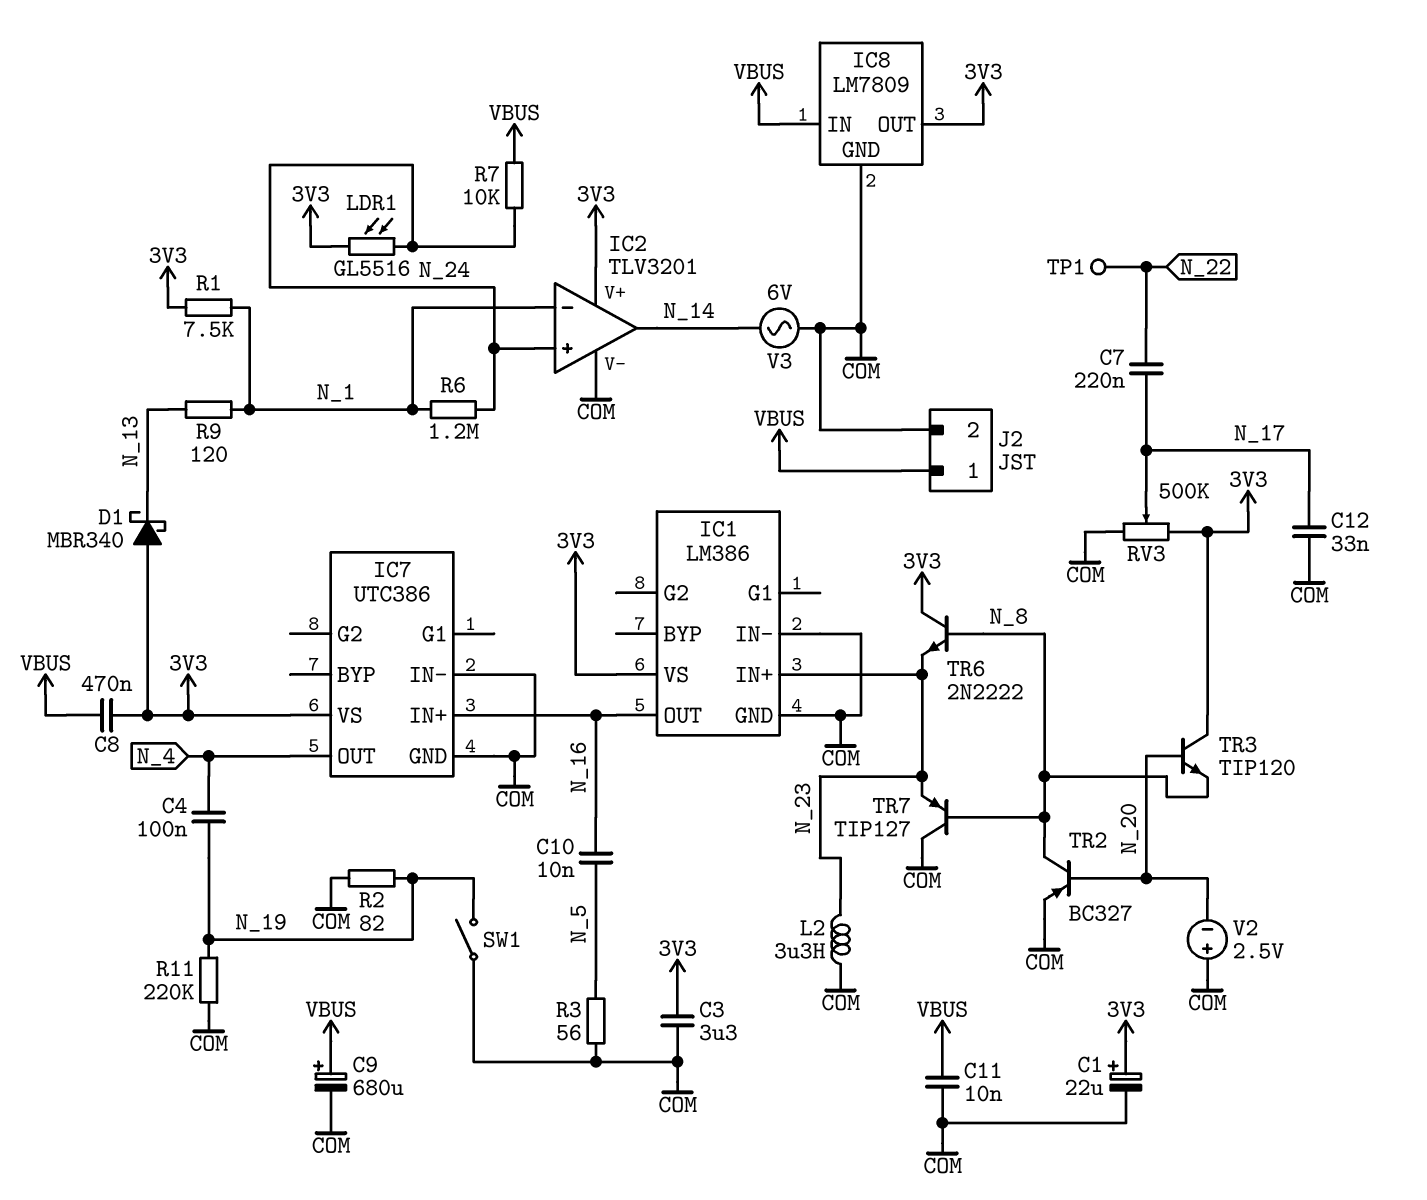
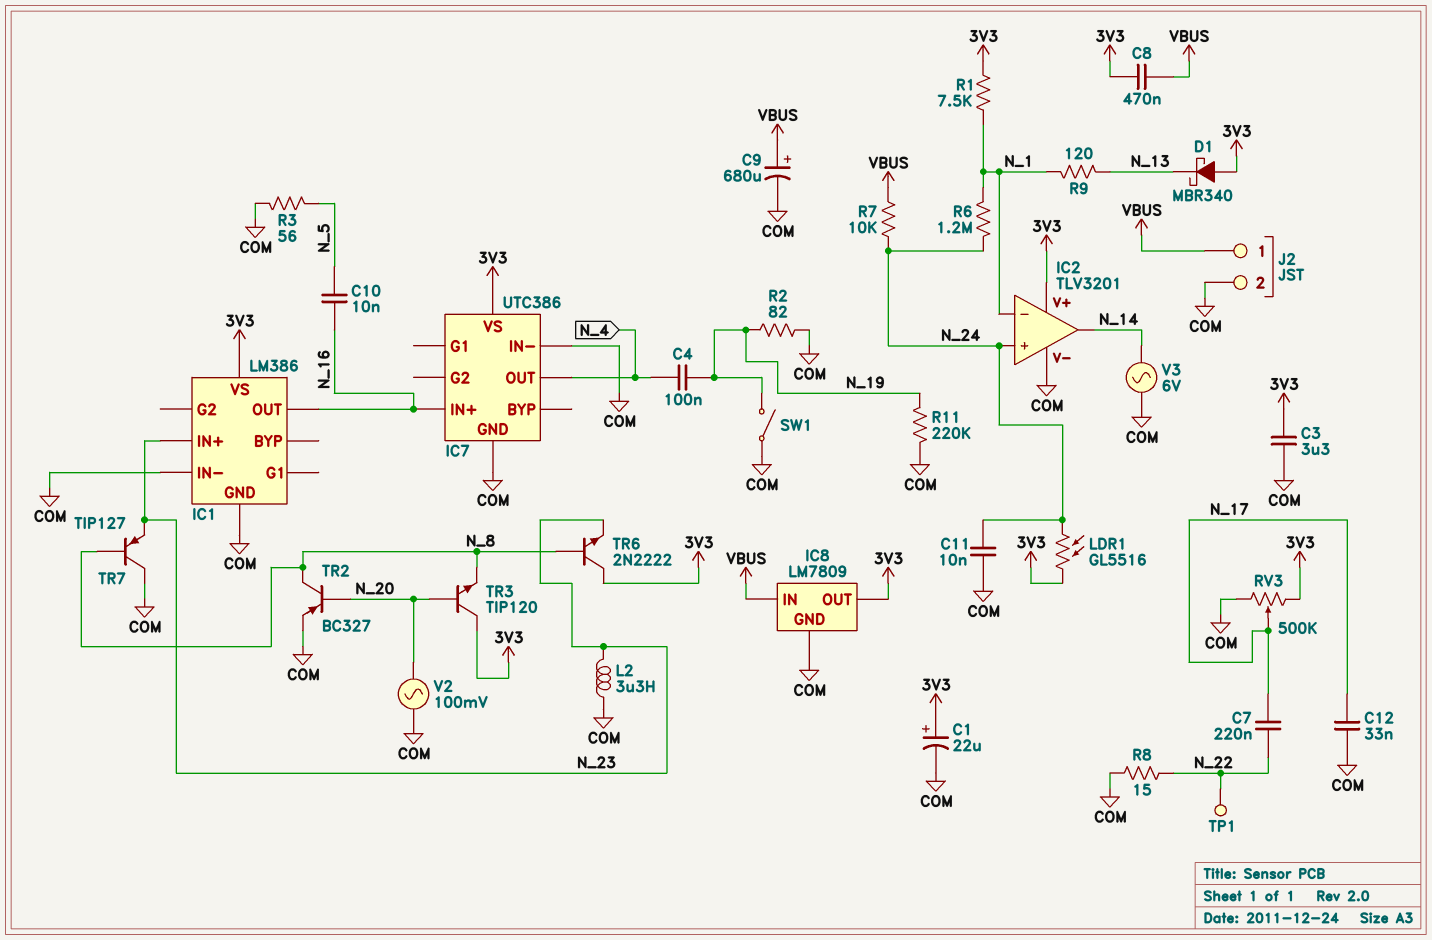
C11: 10nF (COM, VBUS) -> 10nF (COM, N_24)
R8: none -> 15 (COM, N_22)
V2: 2.5V (plus COM, minus N_20) -> AC 100mV (COM, N_20)

